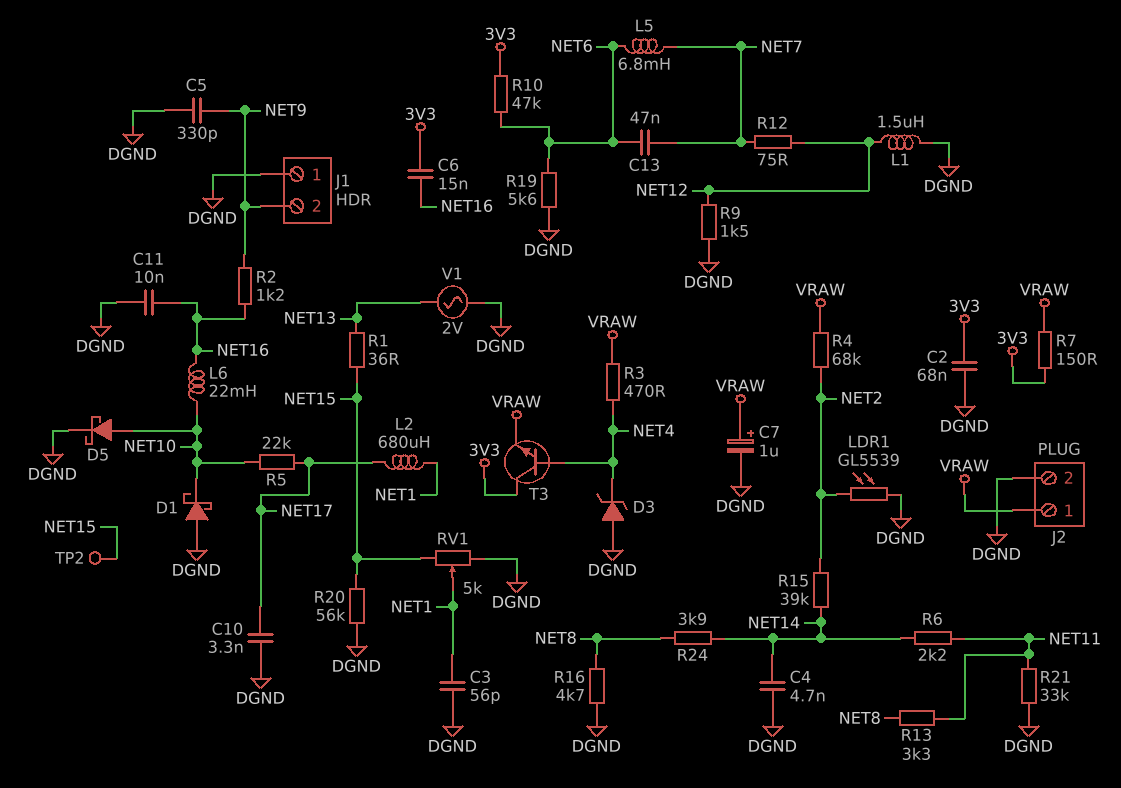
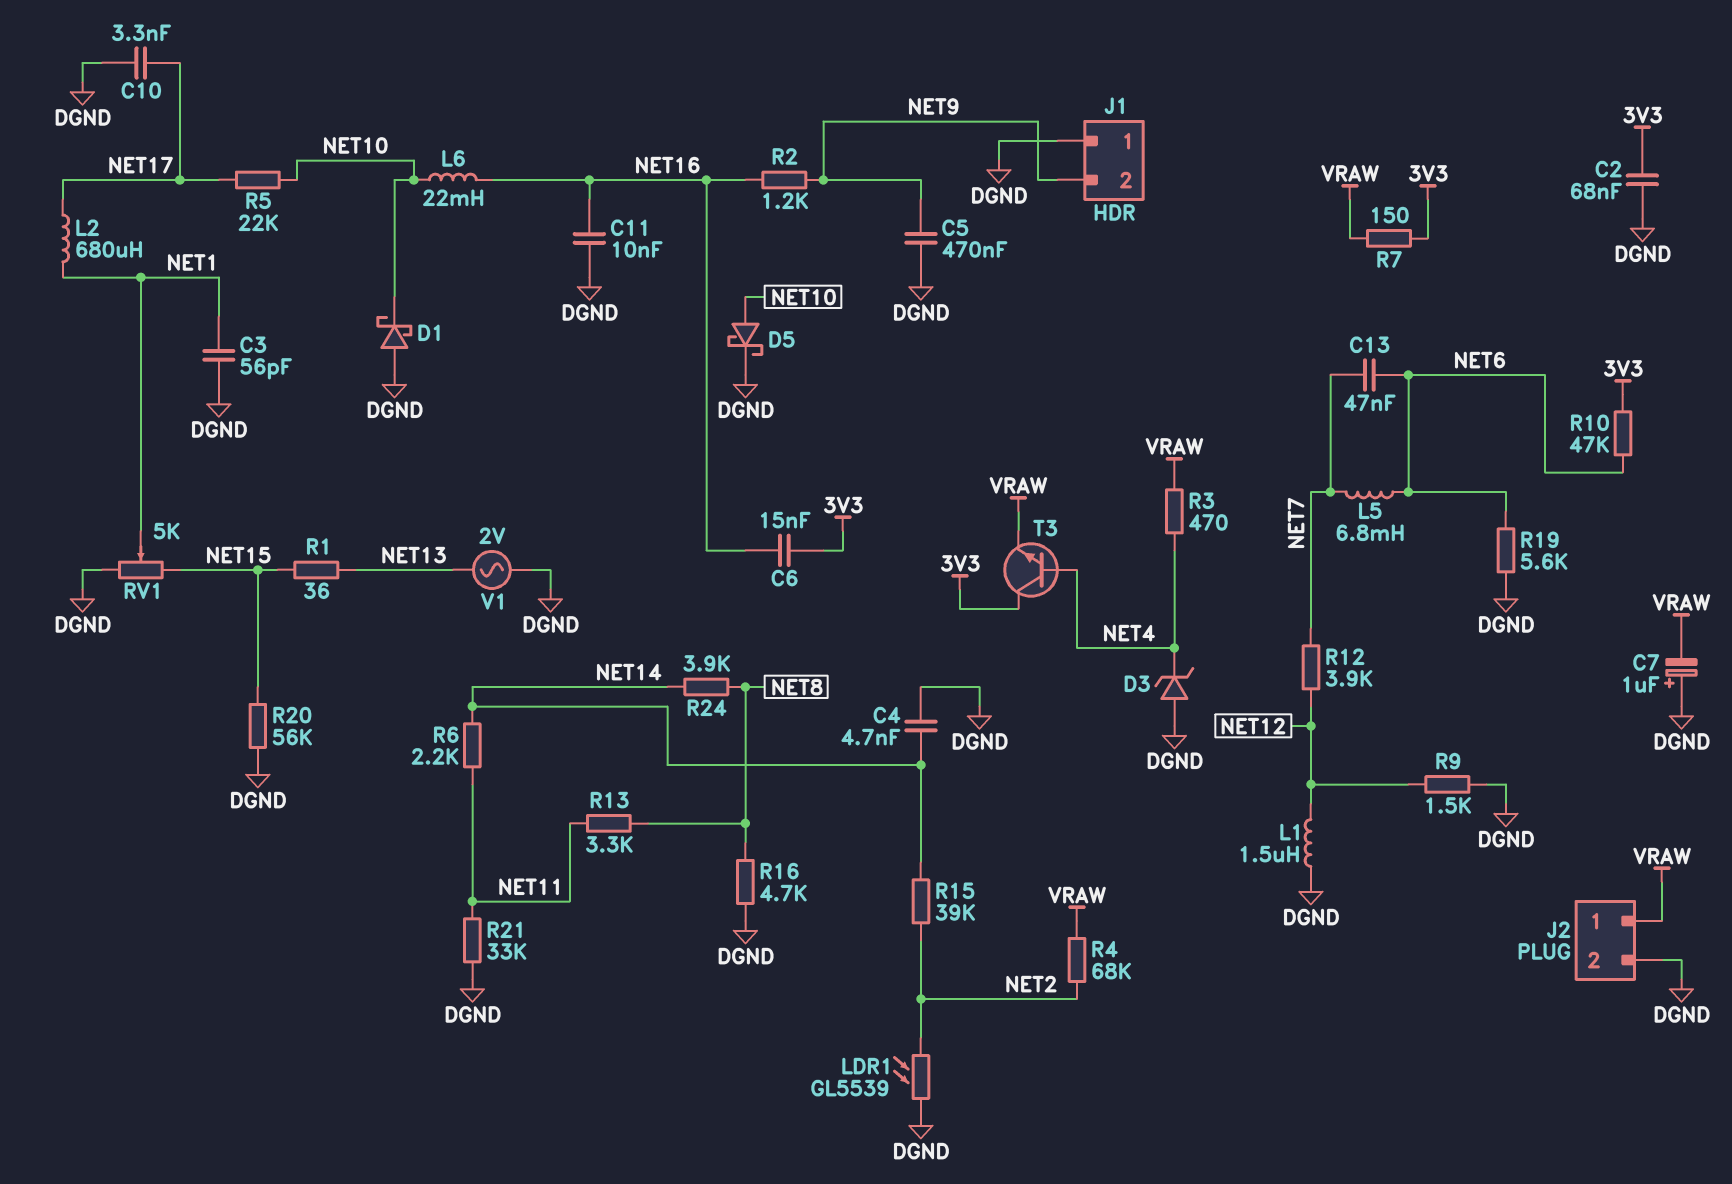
C5: 330pF (DGND, NET9) -> 470nF (DGND, NET9)
C7: 1uF (plus VRAW, minus DGND) -> 1uF (plus DGND, minus VRAW)
R12: 75 (NET7, NET12) -> 3.9k (NET7, NET12)
TP2: test point (NET15) -> none

